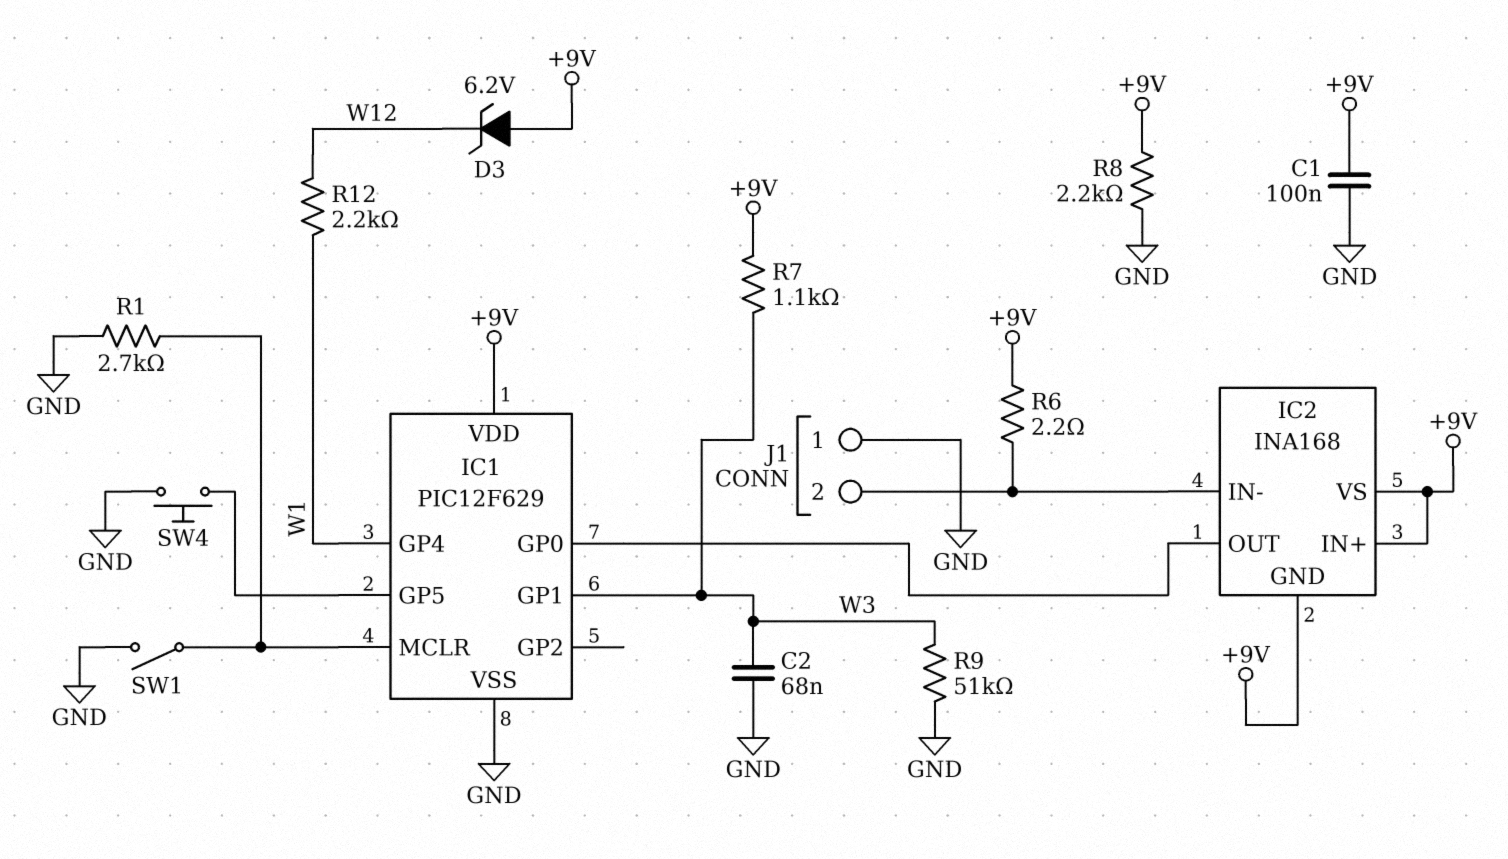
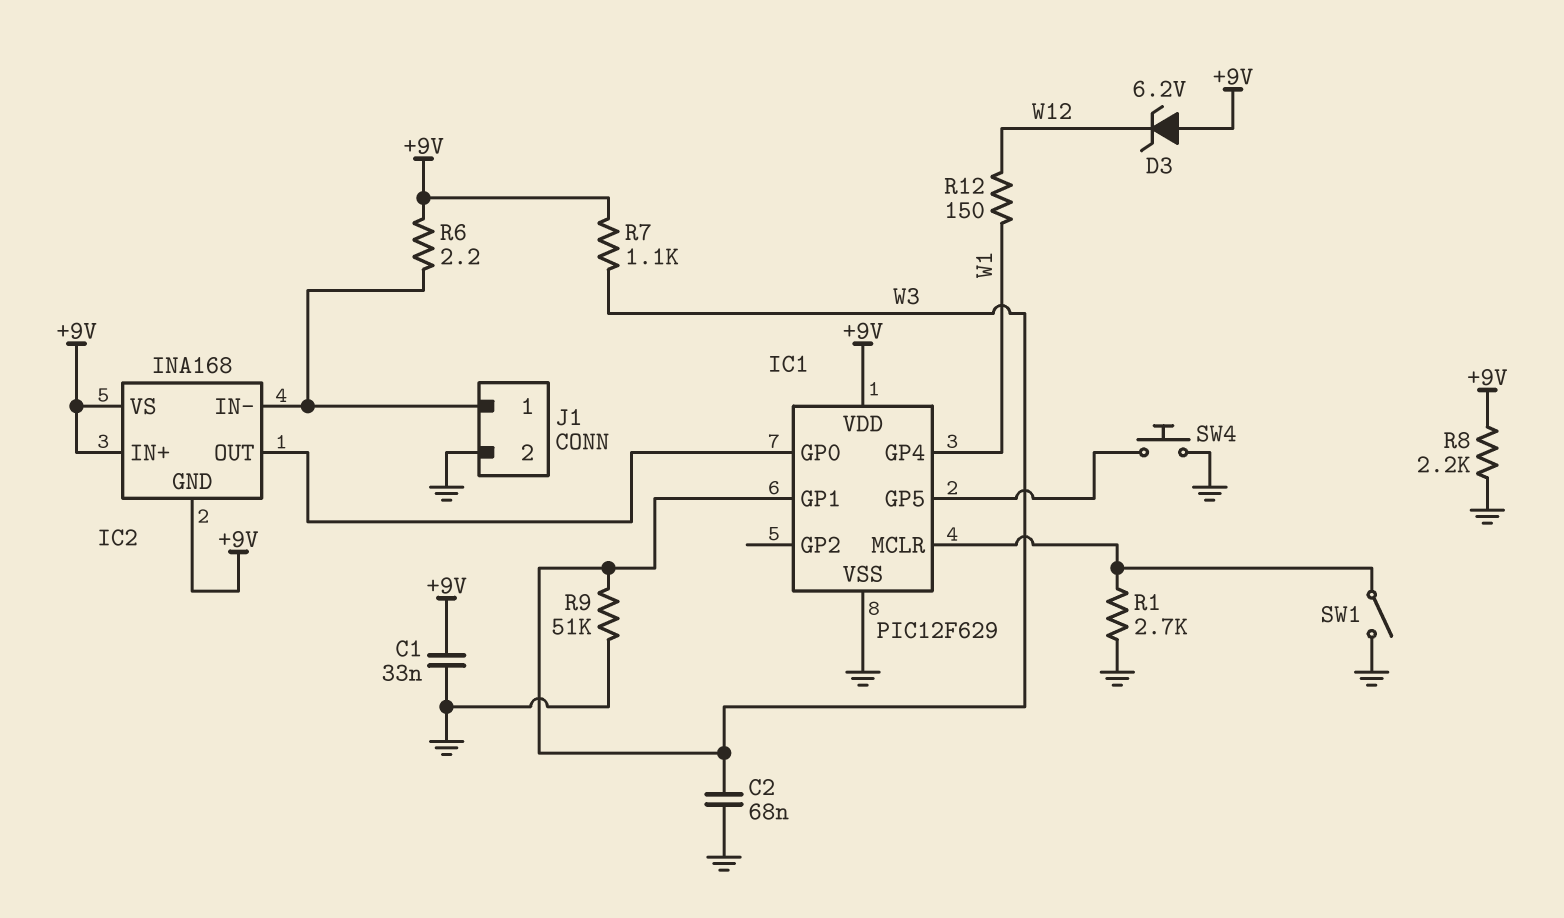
C1: 100nF (+9V, GND) -> 33nF (+9V, GND)
J1 pin 1: GND -> IC2/IN-
J1 pin 2: IC2/IN- -> GND
R12: 2.2k (W1, W12) -> 150 (W1, W12)

